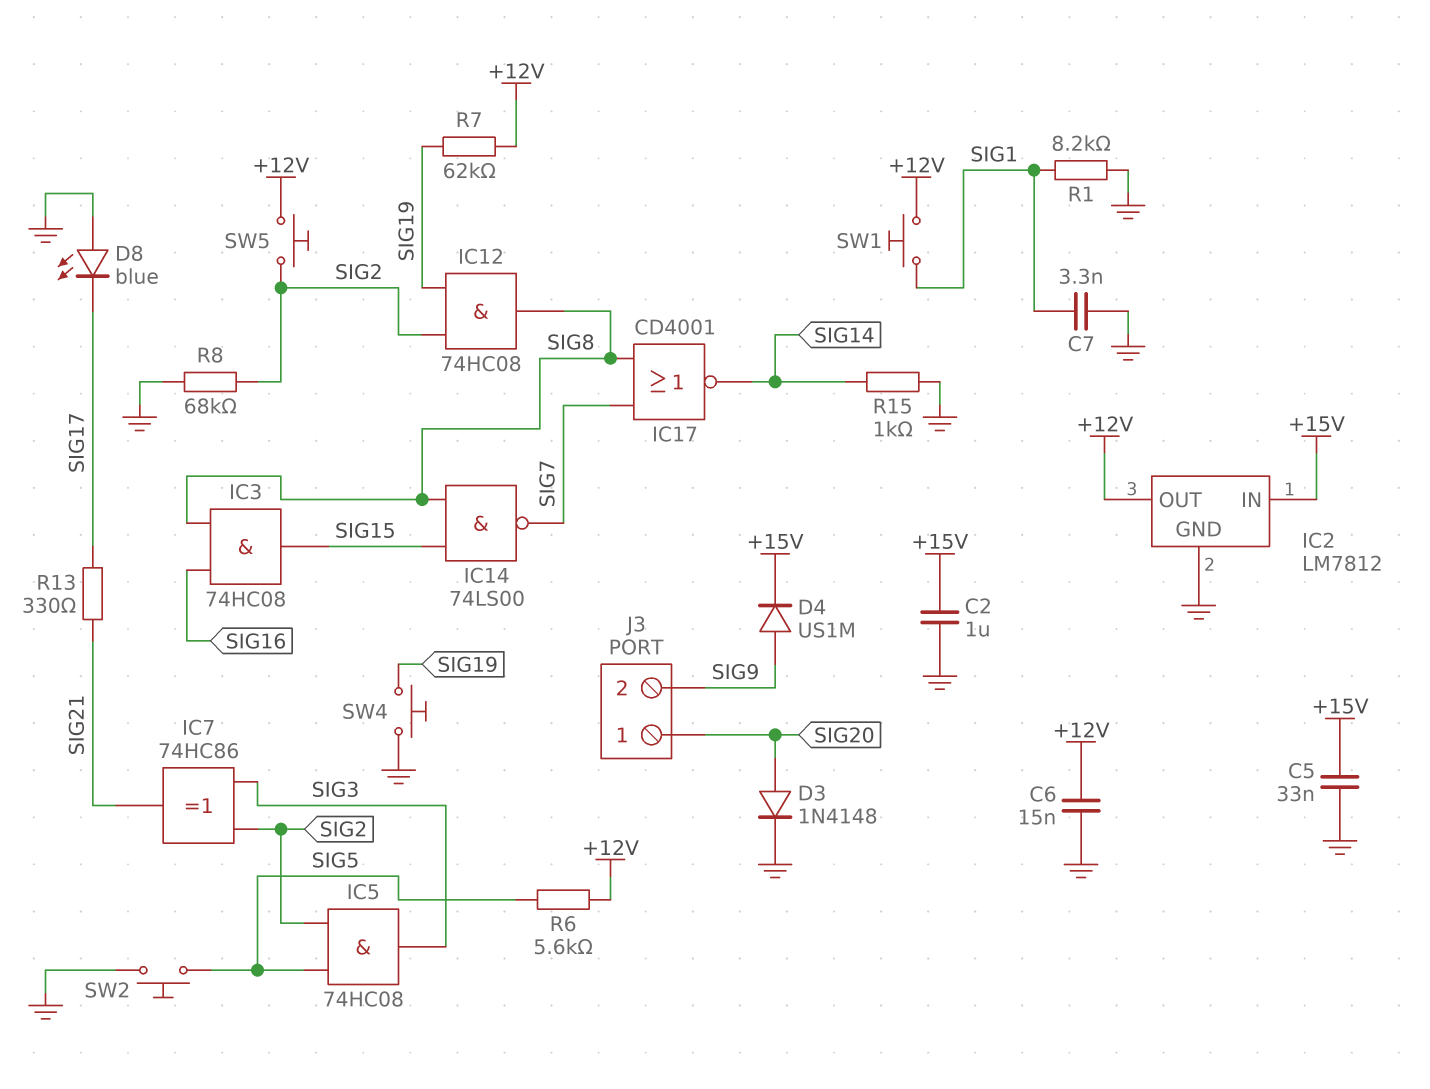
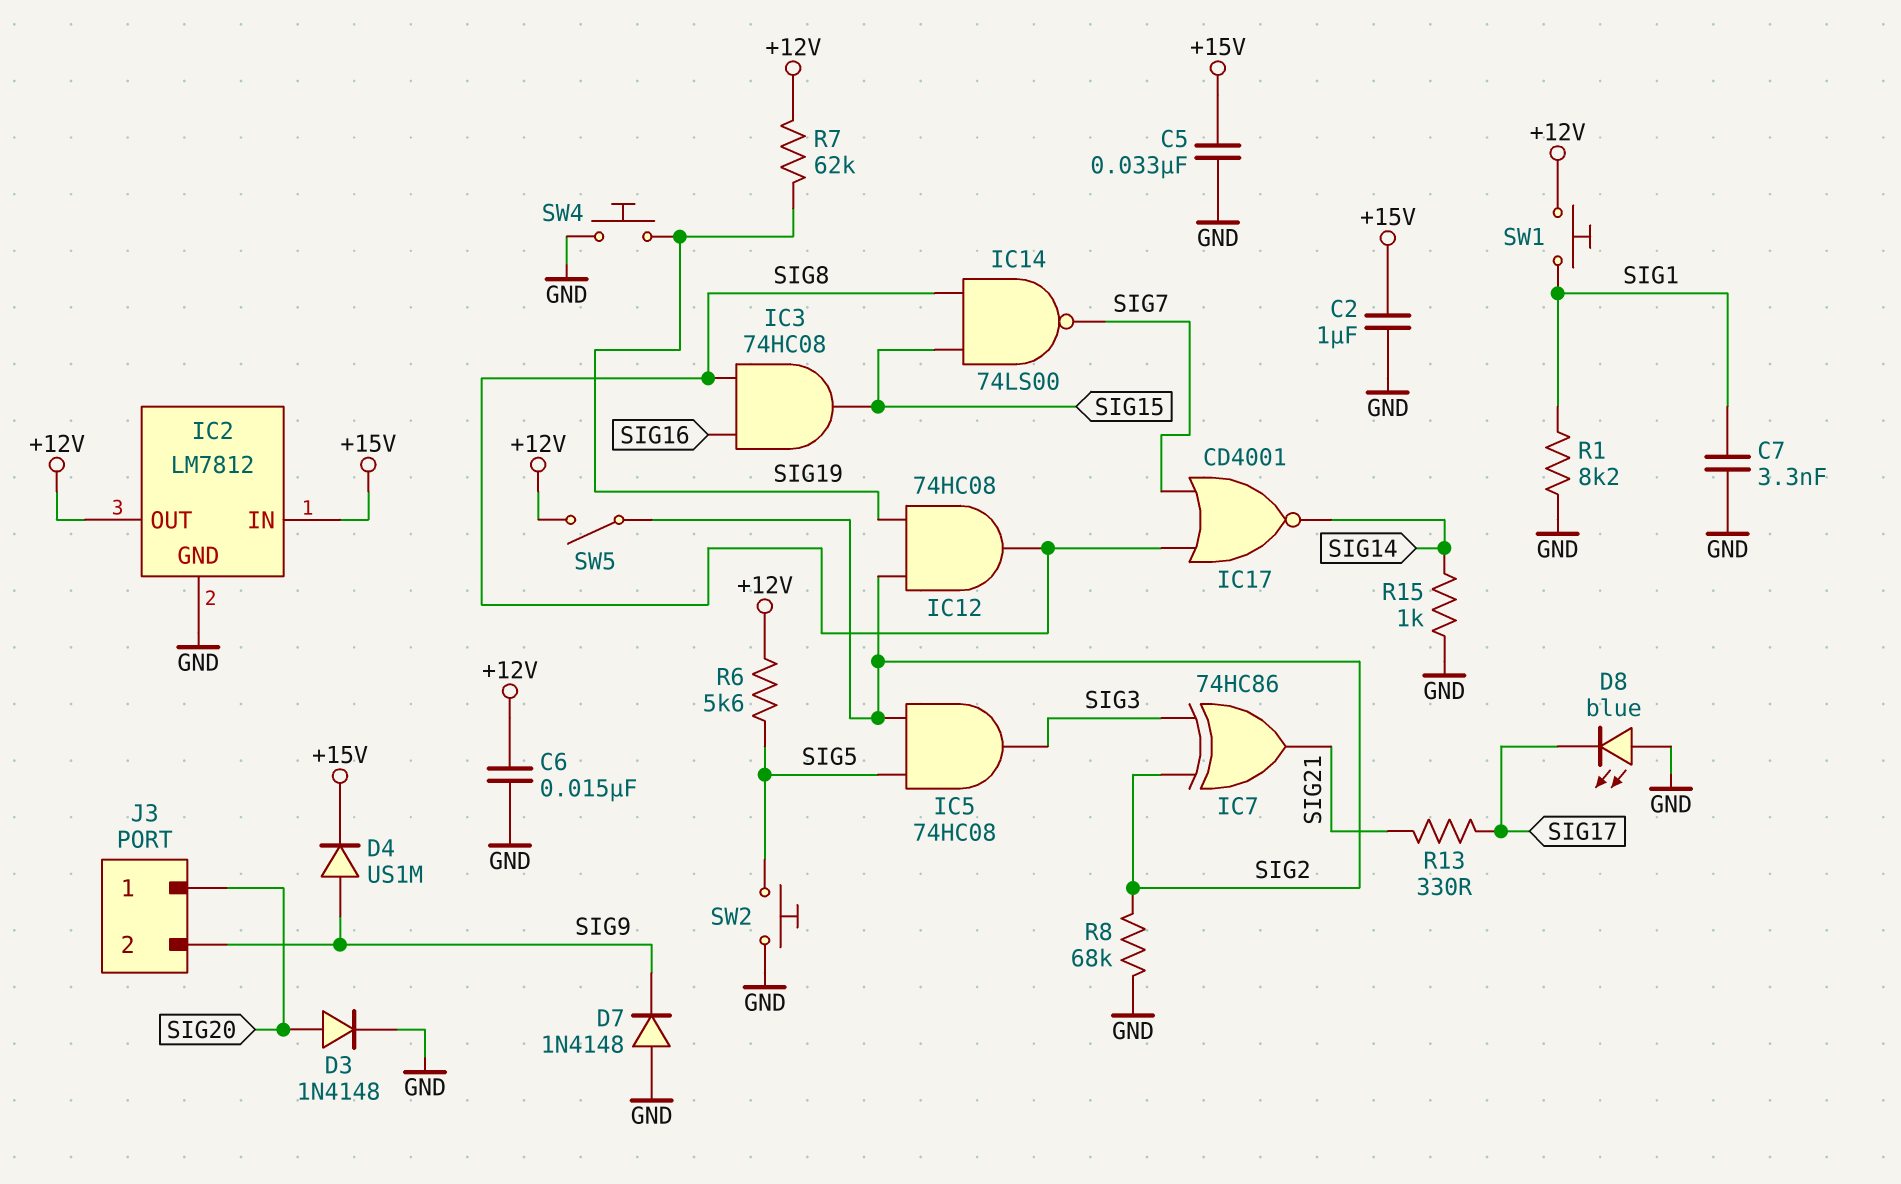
D7: none -> diode 1N4148 (A GND, K SIG9)
SW5: button (+12V, SIG2) -> switch (+12V, SIG2)

